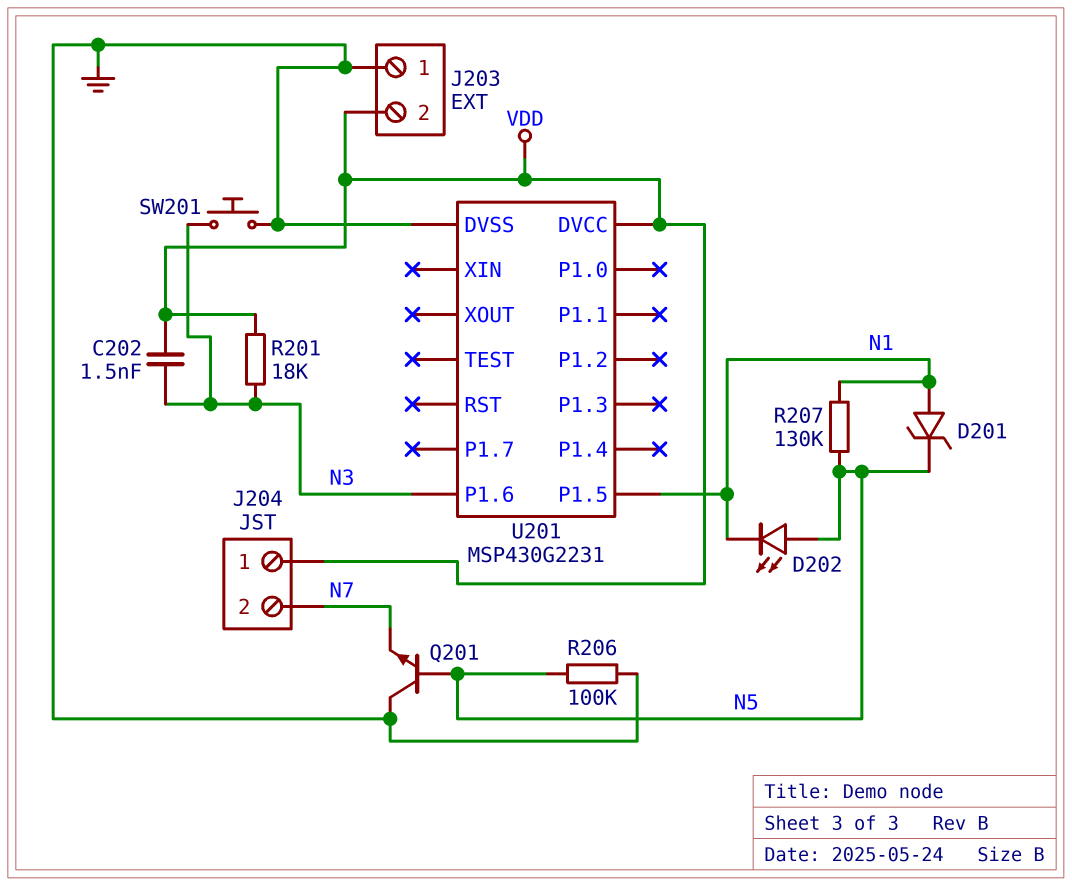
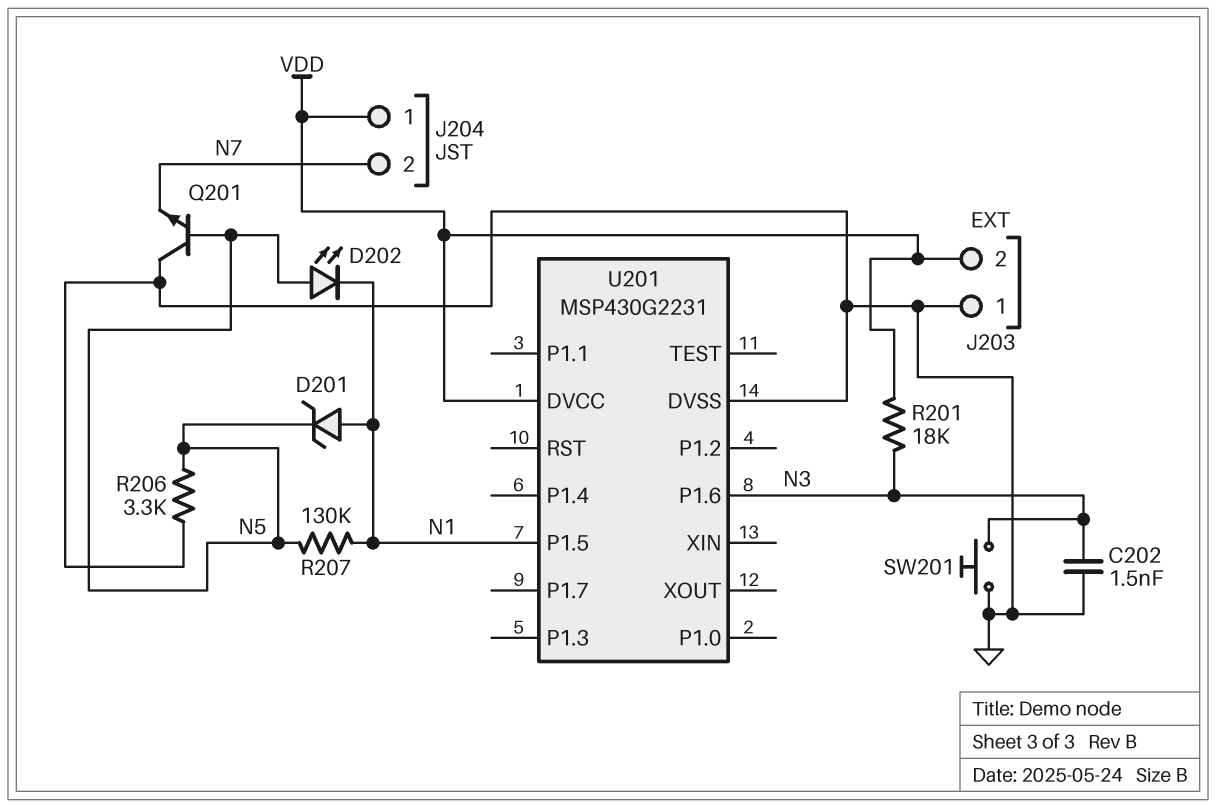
C202: 1.5nF (N3, VDD) -> 1.5nF (GND, N3)
R206: 100k (GND, N5) -> 3.3k (GND, N5)

